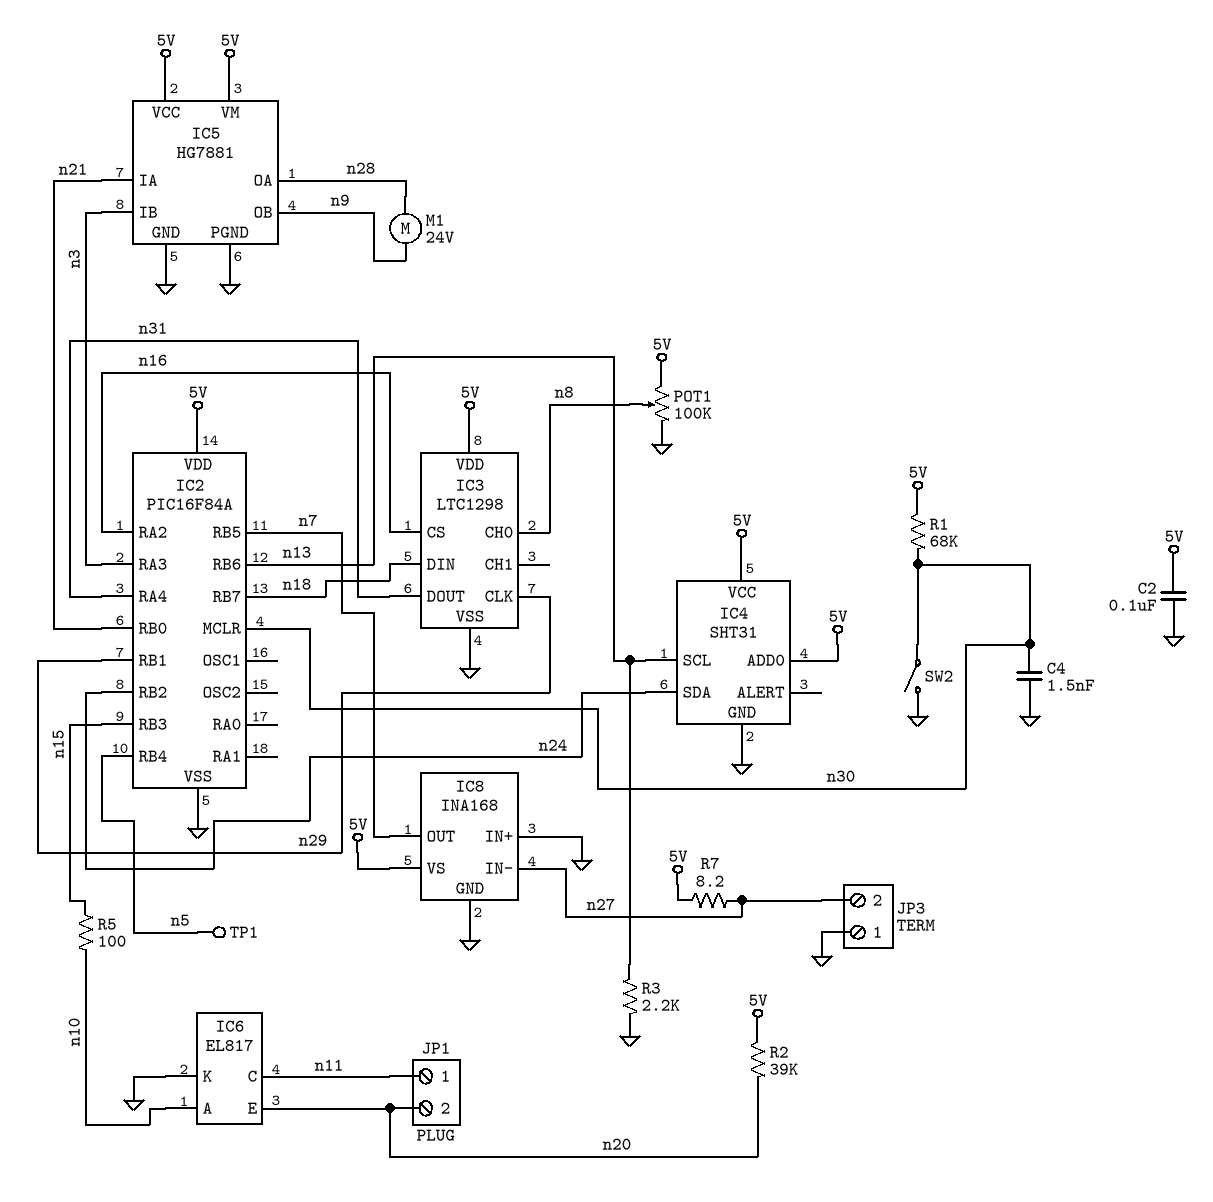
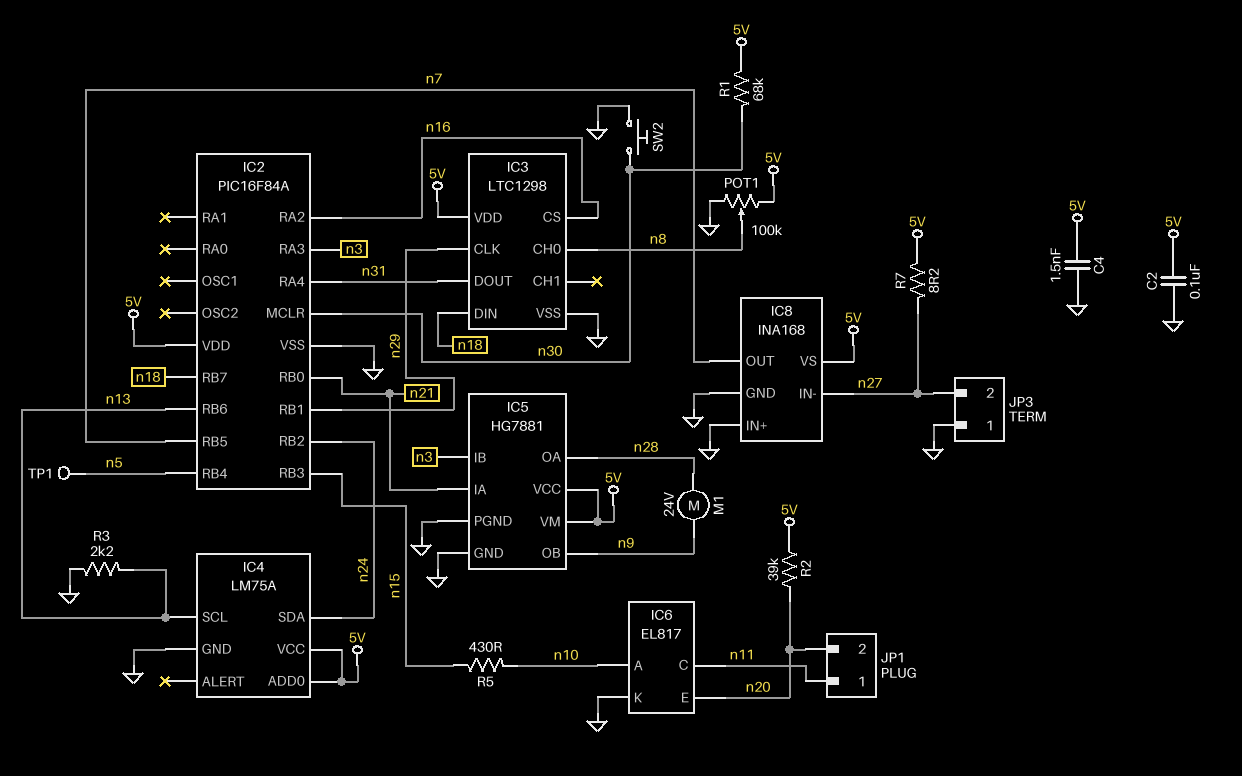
C4: 1.5nF (GND, n30) -> 1.5nF (5V, GND)
IC4: SHT31 -> LM75A
R5: 100 (n10, n15) -> 430 (n10, n15)
SW2: switch (GND, n30) -> button (GND, n30)

